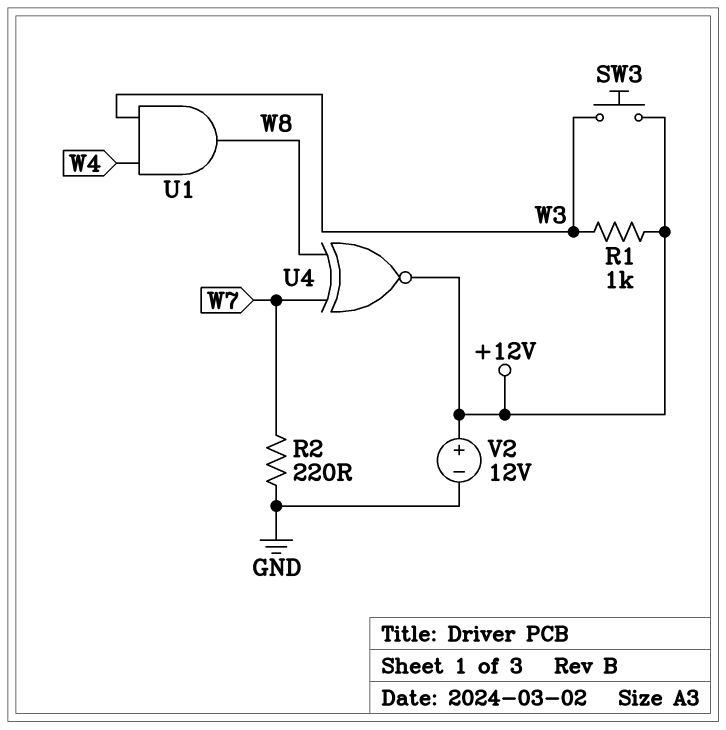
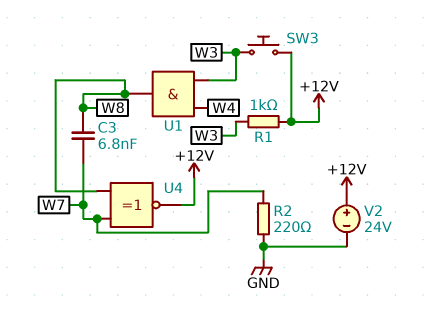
C3: none -> 6.8nF (W7, W8)
V2: 12V (plus +12V, minus GND) -> 24V (plus +12V, minus GND)

